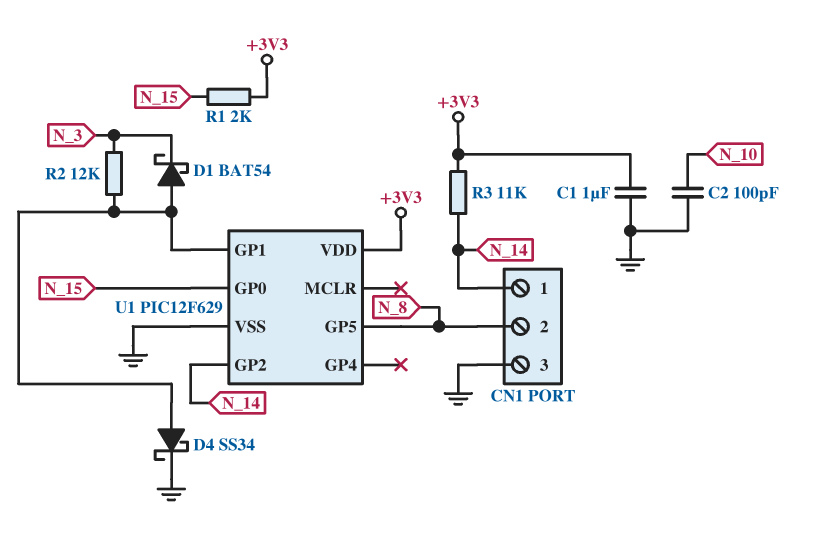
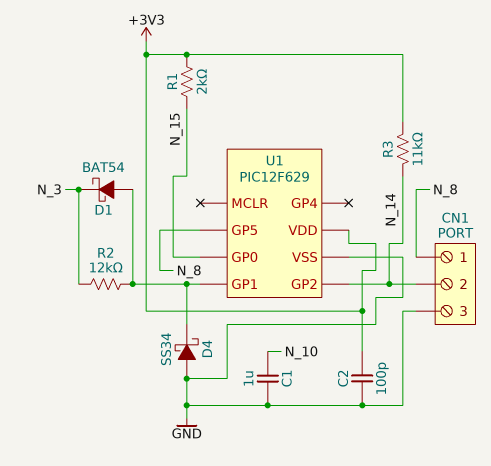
C1: 1uF (+3V3, GND) -> 1uF (GND, N_10)
C2: 100pF (GND, N_10) -> 100pF (+3V3, GND)
CN1 pin 1: N_14 -> N_8
CN1 pin 2: N_8 -> N_14
D4: schottky SS34 (A U1/GP1, K GND) -> schottky SS34 (A GND, K U1/GP1)

